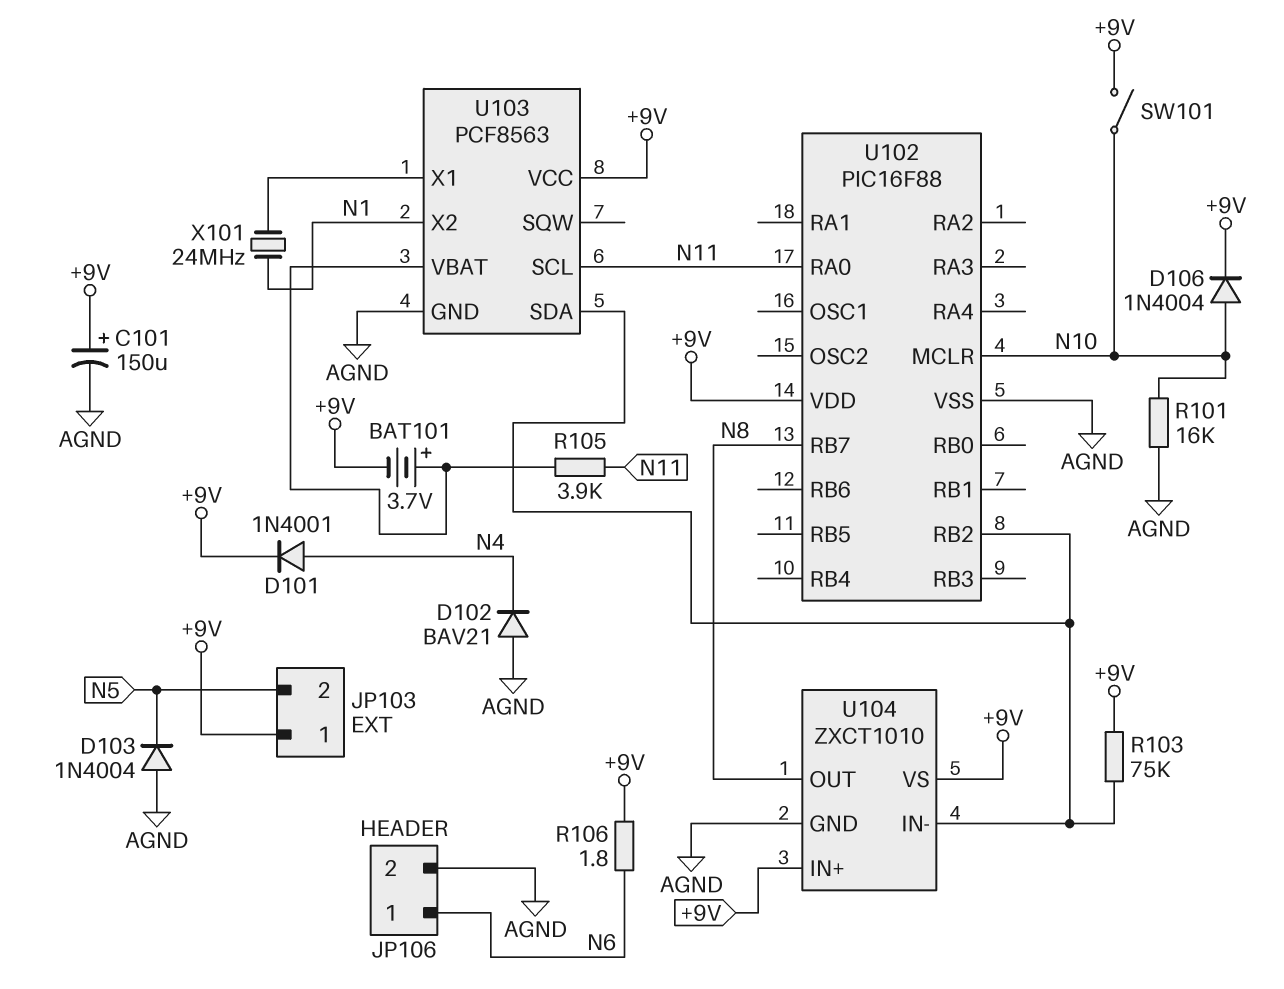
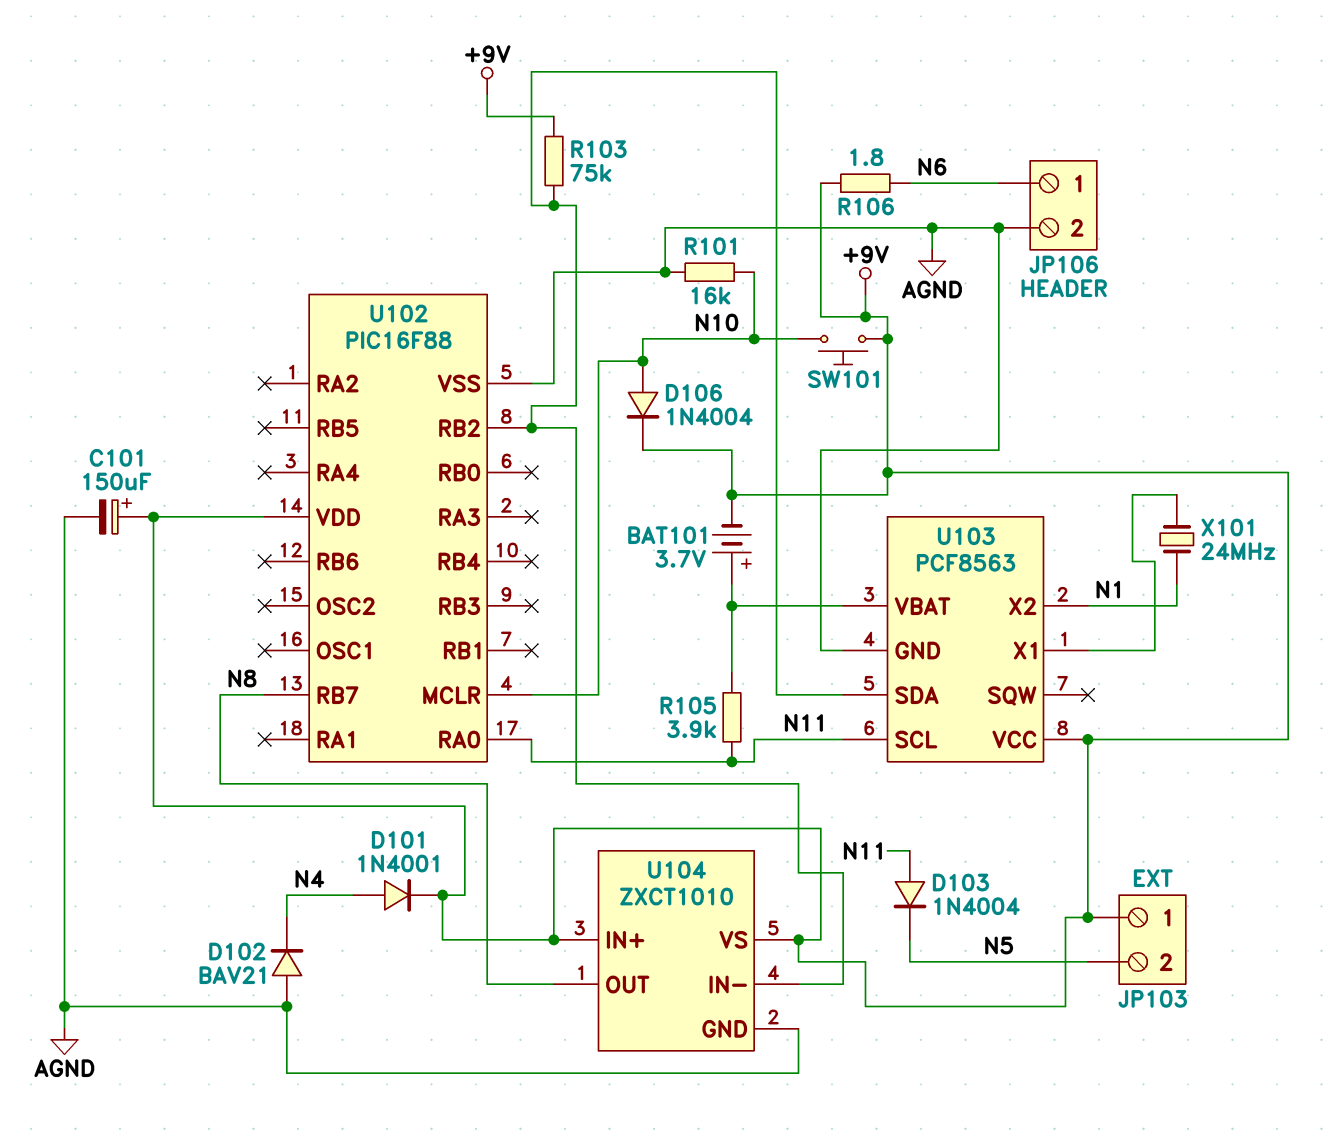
D103: diode 1N4004 (A AGND, K N5) -> diode 1N4004 (A N11, K N5)
SW101: switch (+9V, N10) -> button (+9V, N10)

